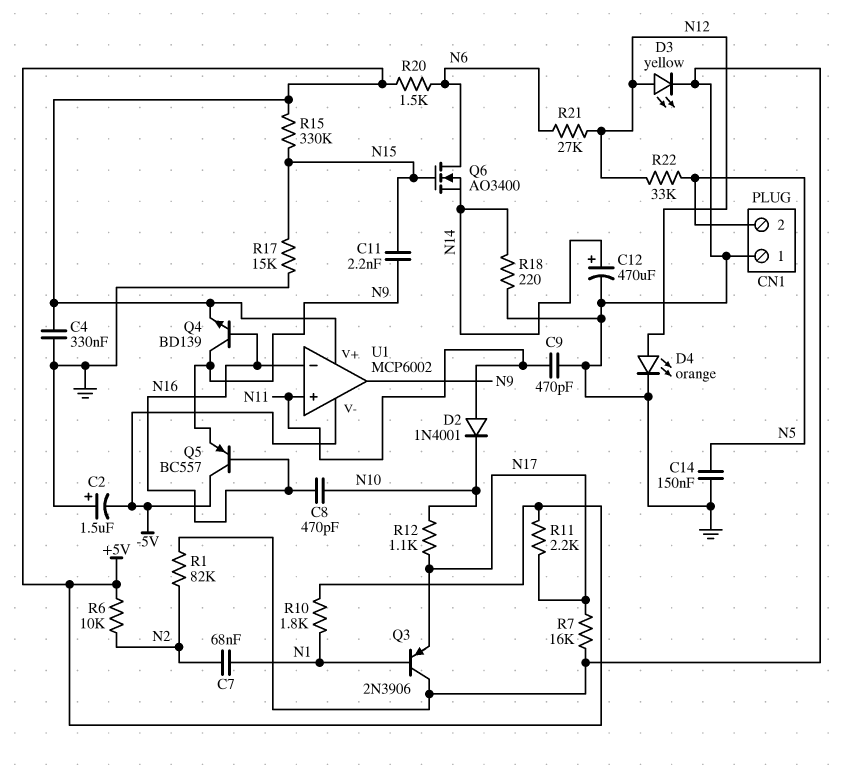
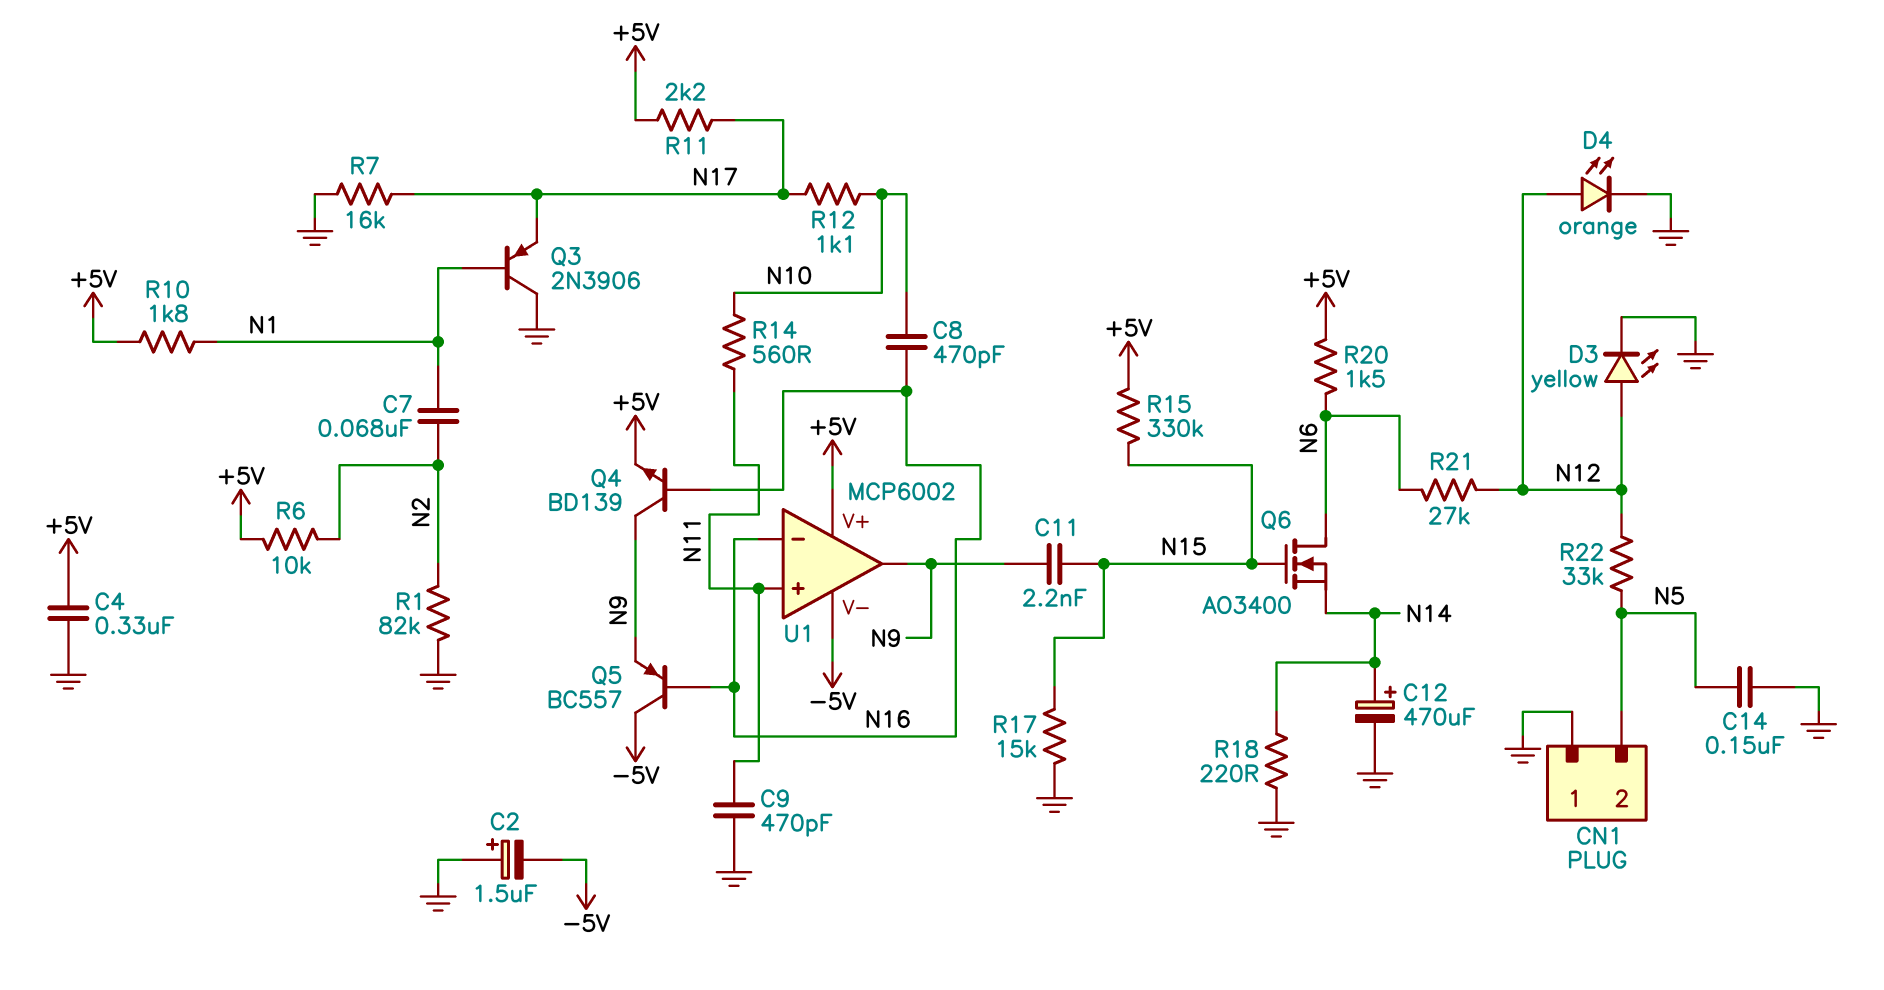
D2: diode 1N4001 (A N11, K N10) -> none
R14: none -> 560 (N10, N11)

